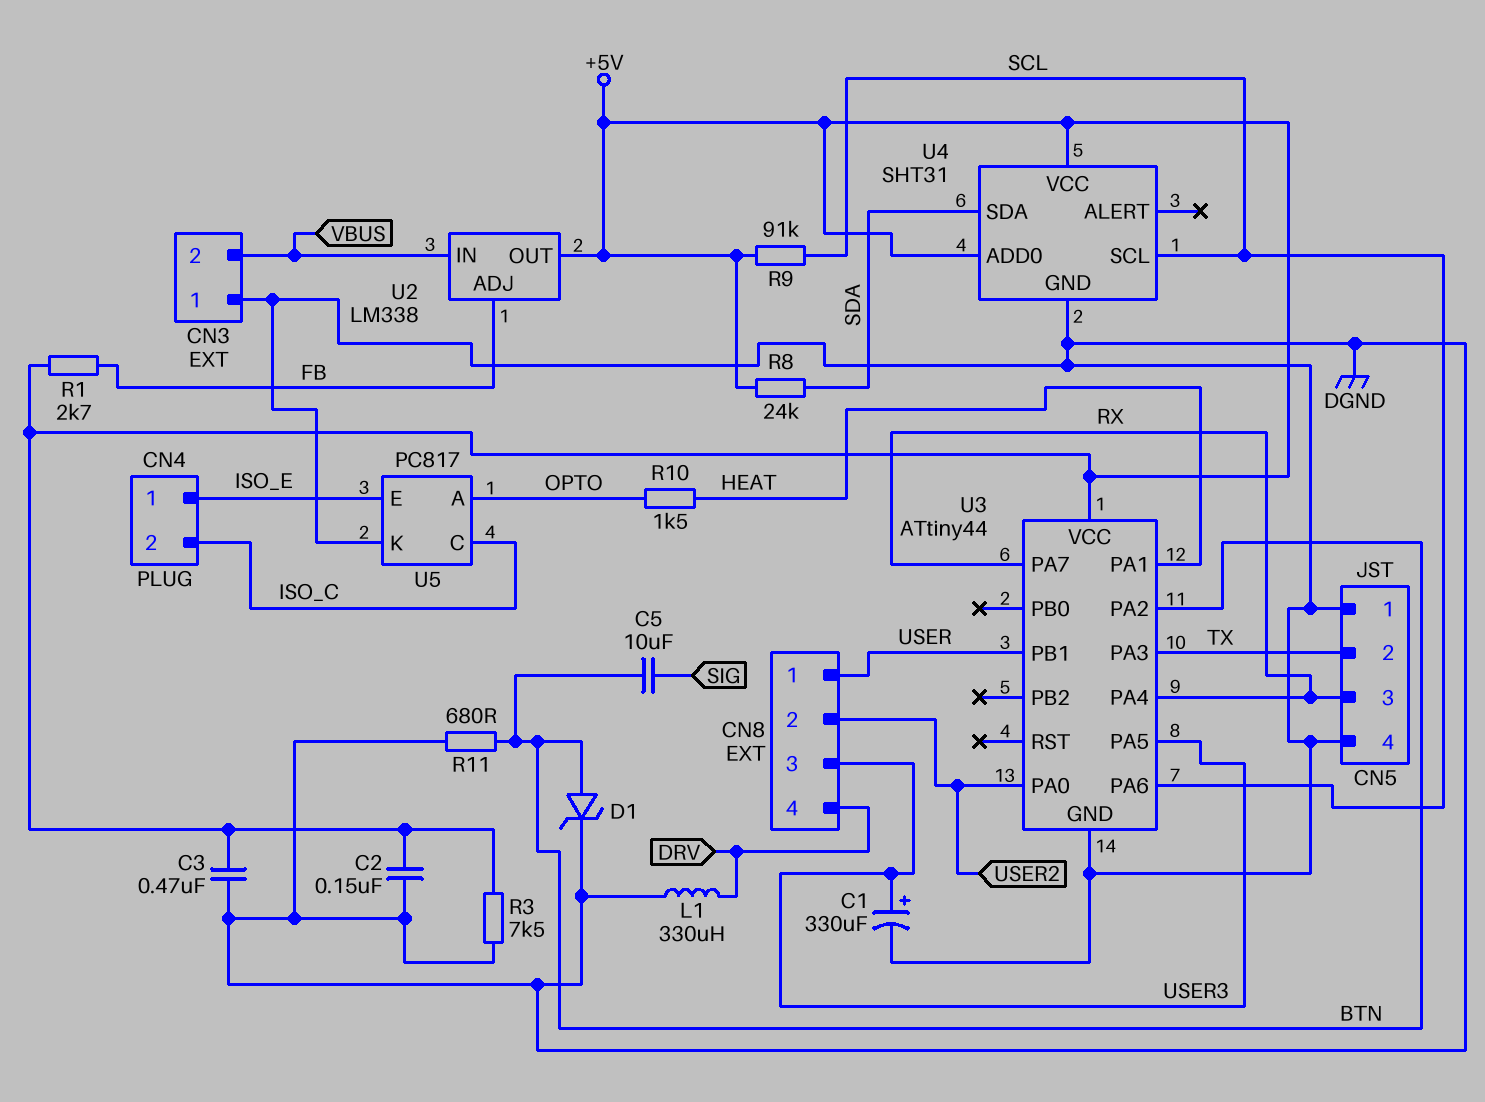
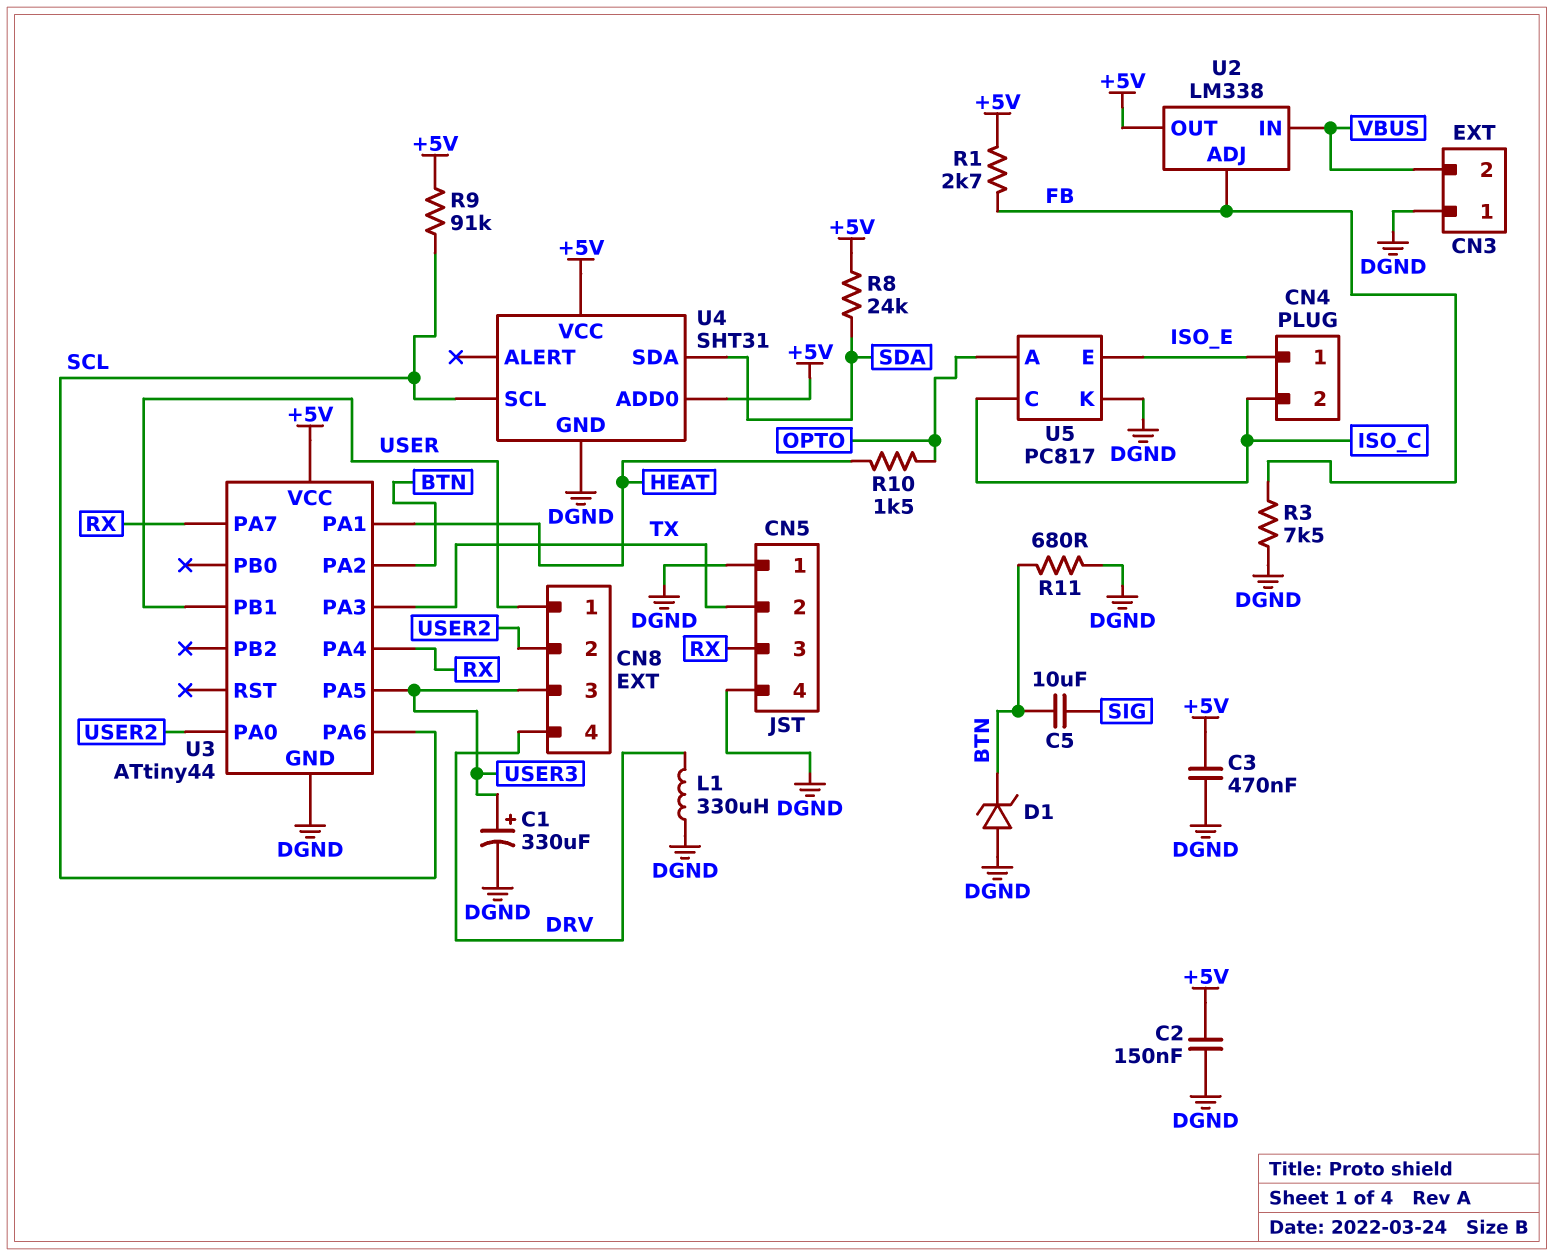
D1: zener (A BTN, K DGND) -> zener (A DGND, K BTN)
R3: 7.5k (+5V, DGND) -> 7.5k (DGND, FB)

